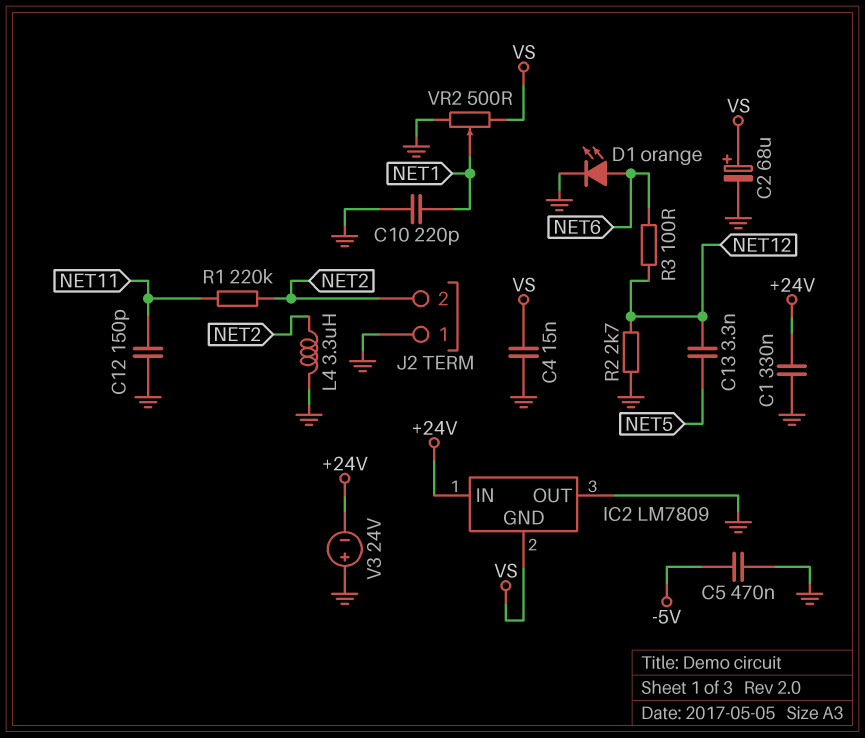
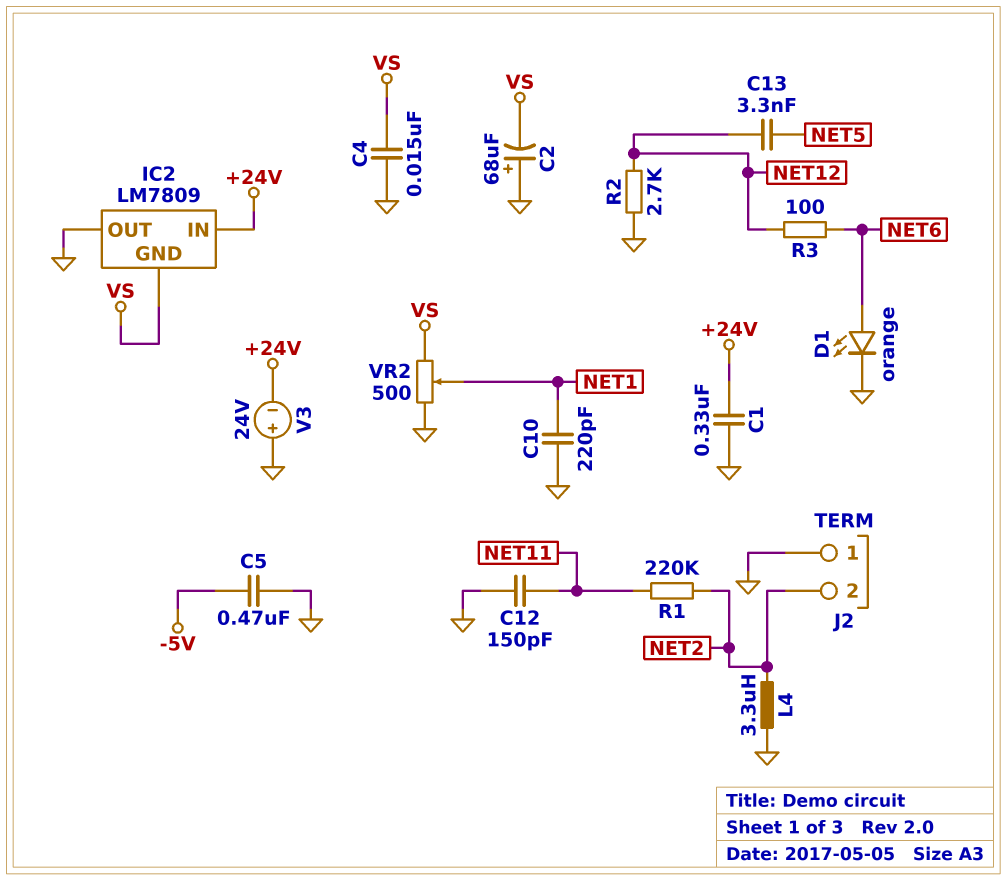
C2: 68uF (plus VS, minus GND) -> 68uF (plus GND, minus VS)

